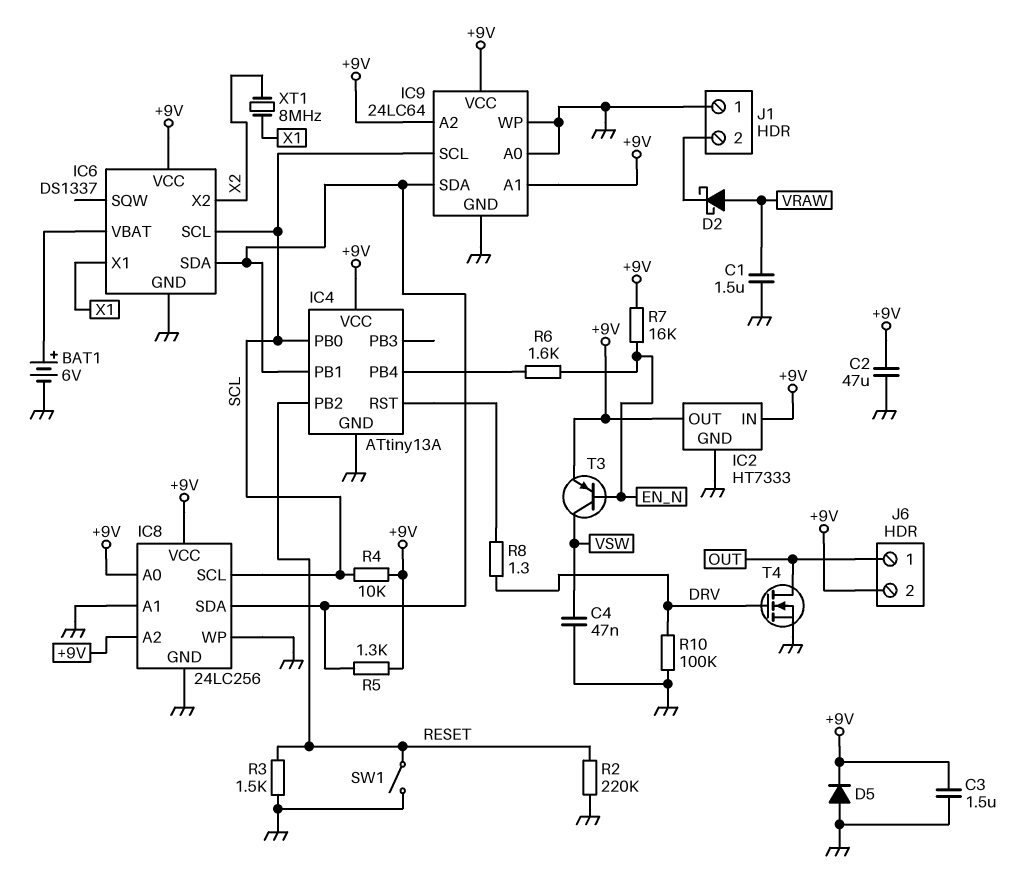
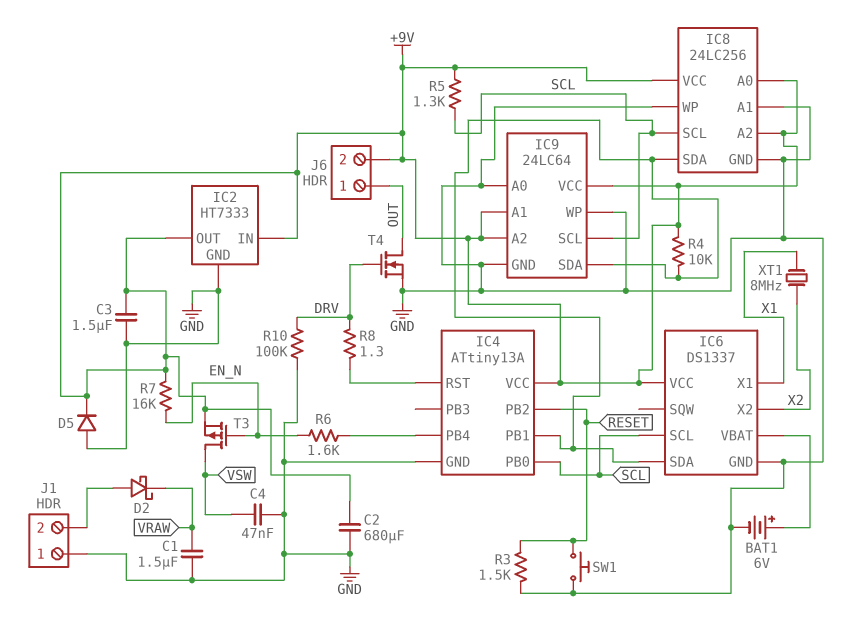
C2: 47uF (+9V, GND) -> 680uF (+9V, GND)
D2: schottky (A VRAW, K J1/2) -> schottky (A J1/2, K VRAW)
R2: 220k (GND, RESET) -> none
R4: 10k (+9V, SCL) -> 10k (+9V, IC4/PB1)
R5: 1.3k (+9V, IC4/PB1) -> 1.3k (+9V, SCL)
SW1: switch (GND, RESET) -> button (GND, RESET)
T3: PNP (B EN_N, C VSW, E +9V) -> PMOS (G EN_N, D VSW, S +9V)

